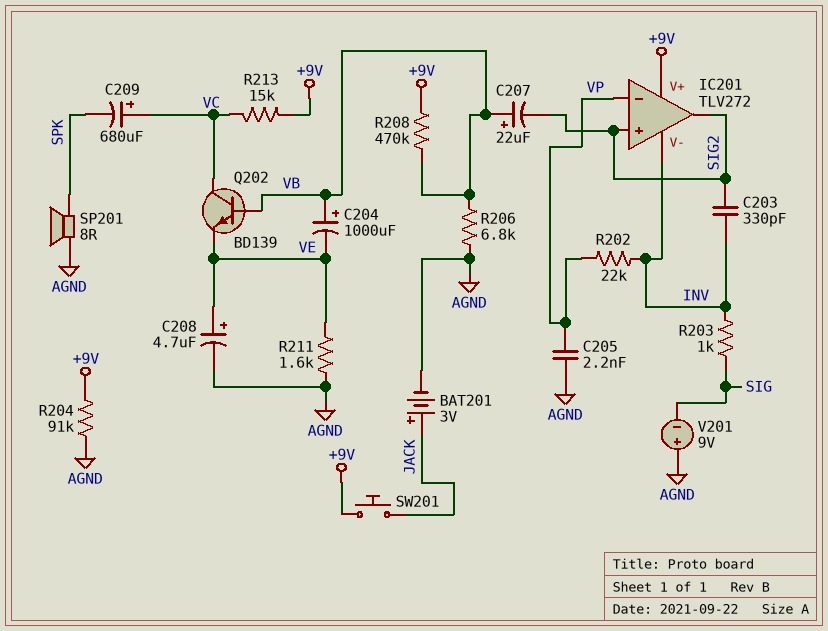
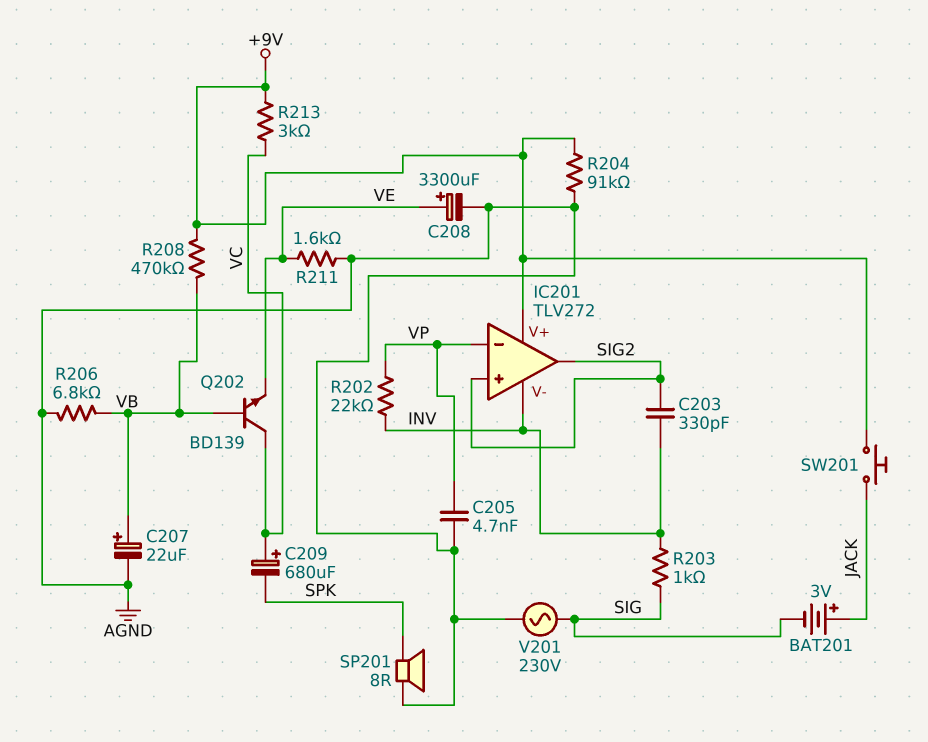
BAT201: 3V (plus JACK, minus AGND) -> 3V (plus JACK, minus SIG)
C204: 1000uF (plus VB, minus VE) -> none
C205: 2.2nF (AGND, VP) -> 4.7nF (AGND, VP)
C207: 22uF (plus VB, minus SIG2) -> 22uF (plus VB, minus AGND)
C208: 4.7uF (plus VE, minus AGND) -> 3300uF (plus VE, minus AGND)
R213: 15k (+9V, VC) -> 3k (+9V, VC)
V201: 9V (plus AGND, minus SIG) -> AC 230V (AGND, SIG)

